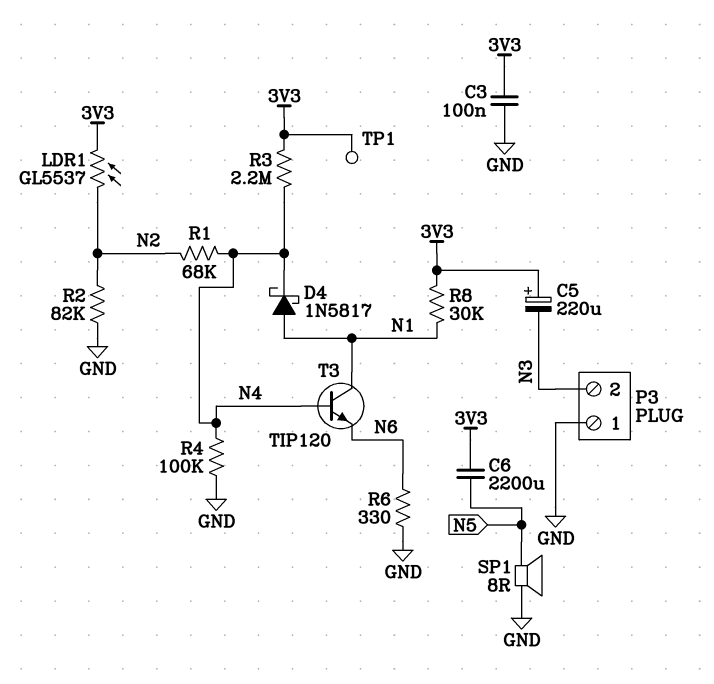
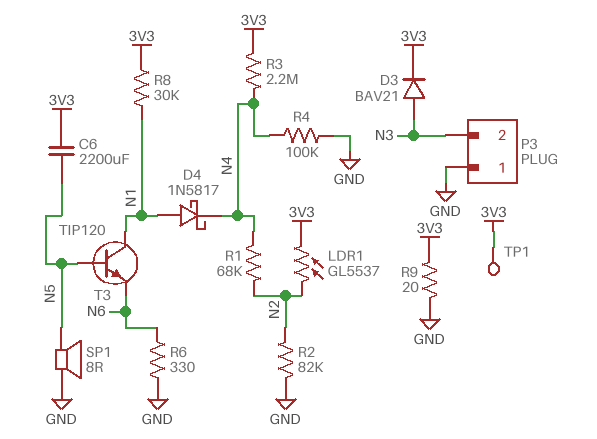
C3: 100nF (3V3, GND) -> none
C5: 220uF (plus 3V3, minus N3) -> none
D3: none -> diode BAV21 (A N3, K 3V3)
R9: none -> 20 (3V3, GND)
T3: NPN TIP120 (B N4, C N1, E N6) -> NPN TIP120 (B N5, C N1, E N6)

